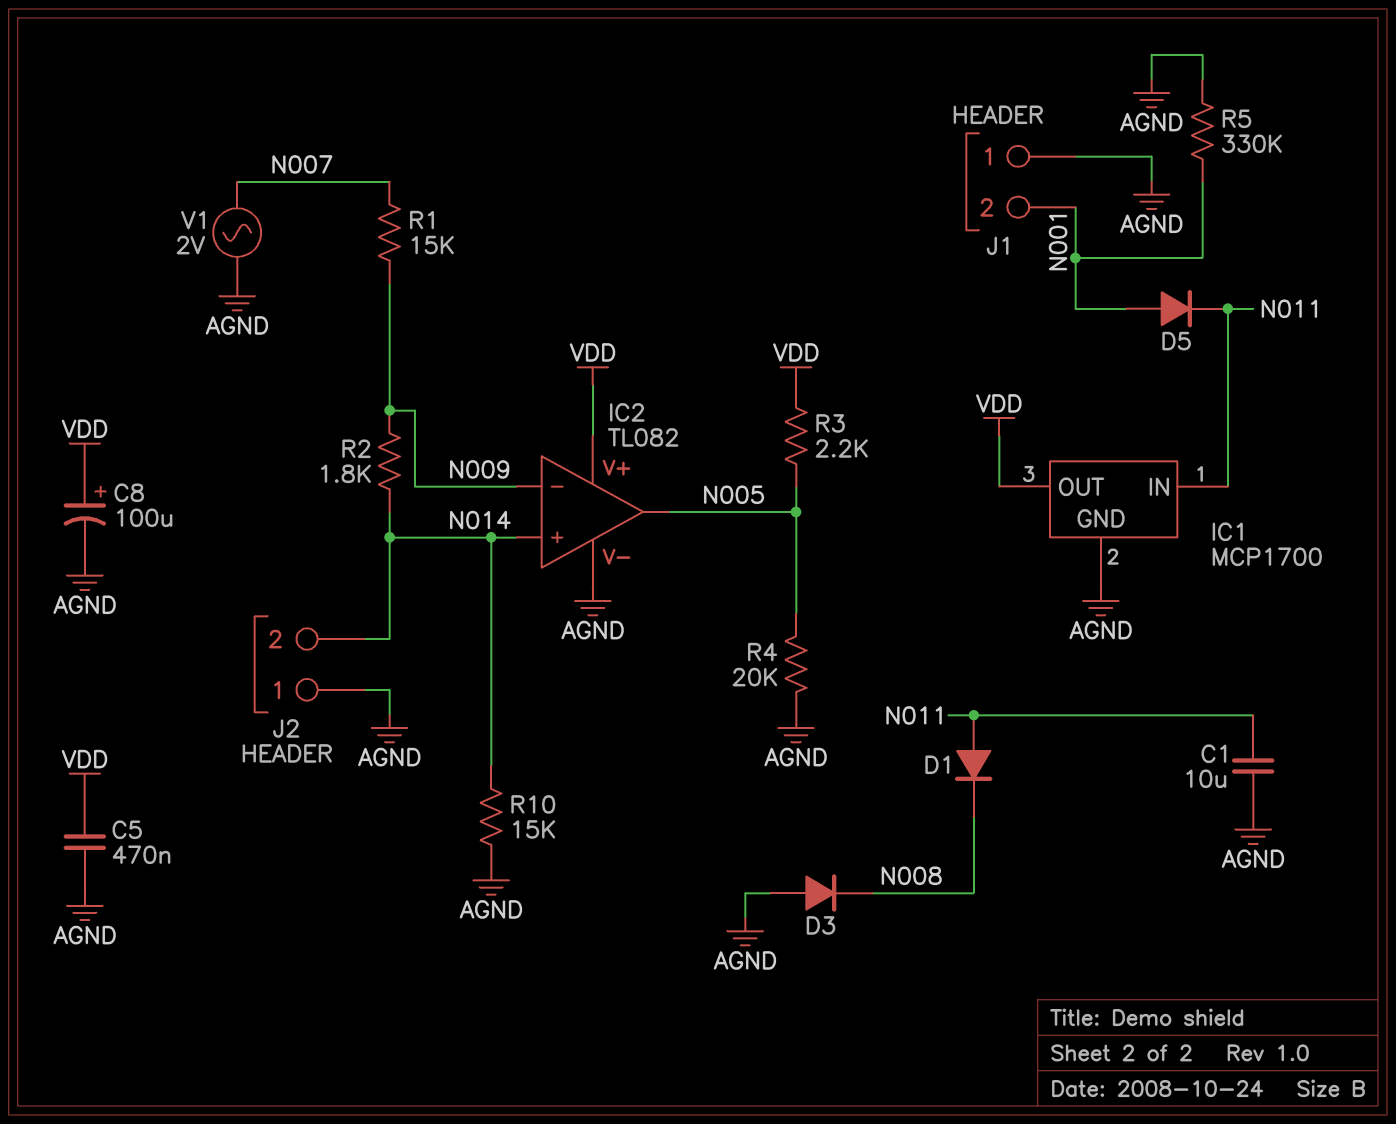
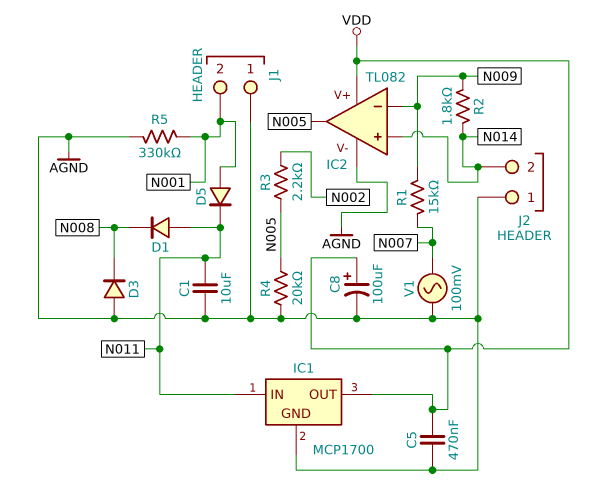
R3: 2.2k (N005, VDD) -> 2.2k (N002, N005)
R10: 15k (AGND, N014) -> none
V1: AC 2V (AGND, N007) -> AC 100mV (AGND, N007)

